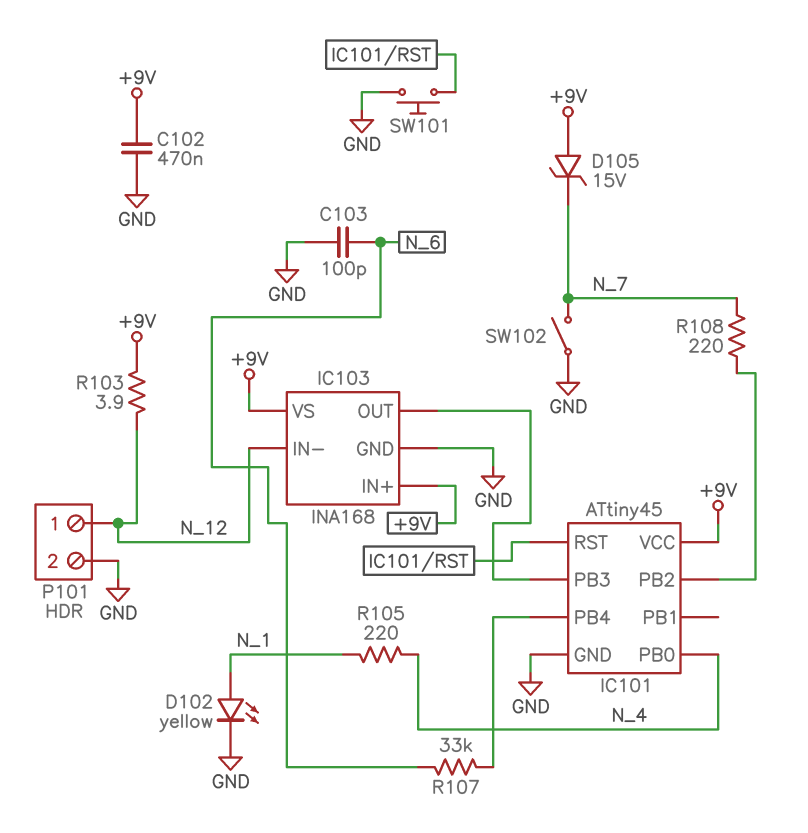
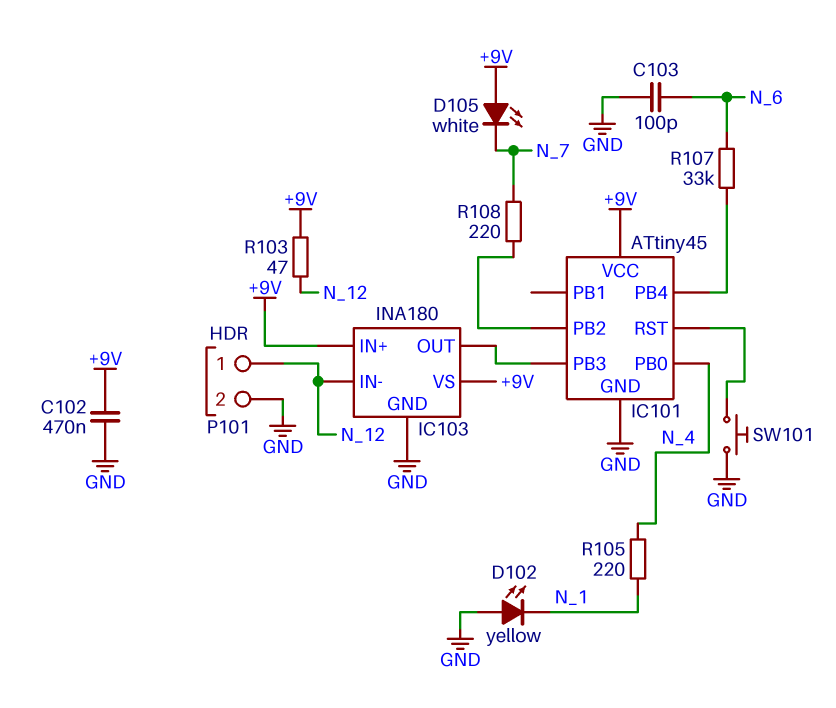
D102: LED yellow (A N_1, K GND) -> LED yellow (A GND, K N_1)
D105: zener 15V (A +9V, K N_7) -> LED white (A +9V, K N_7)
IC103: INA168 -> INA180
R103: 3.9 (+9V, N_12) -> 47 (+9V, N_12)
SW102: switch (GND, N_7) -> none

